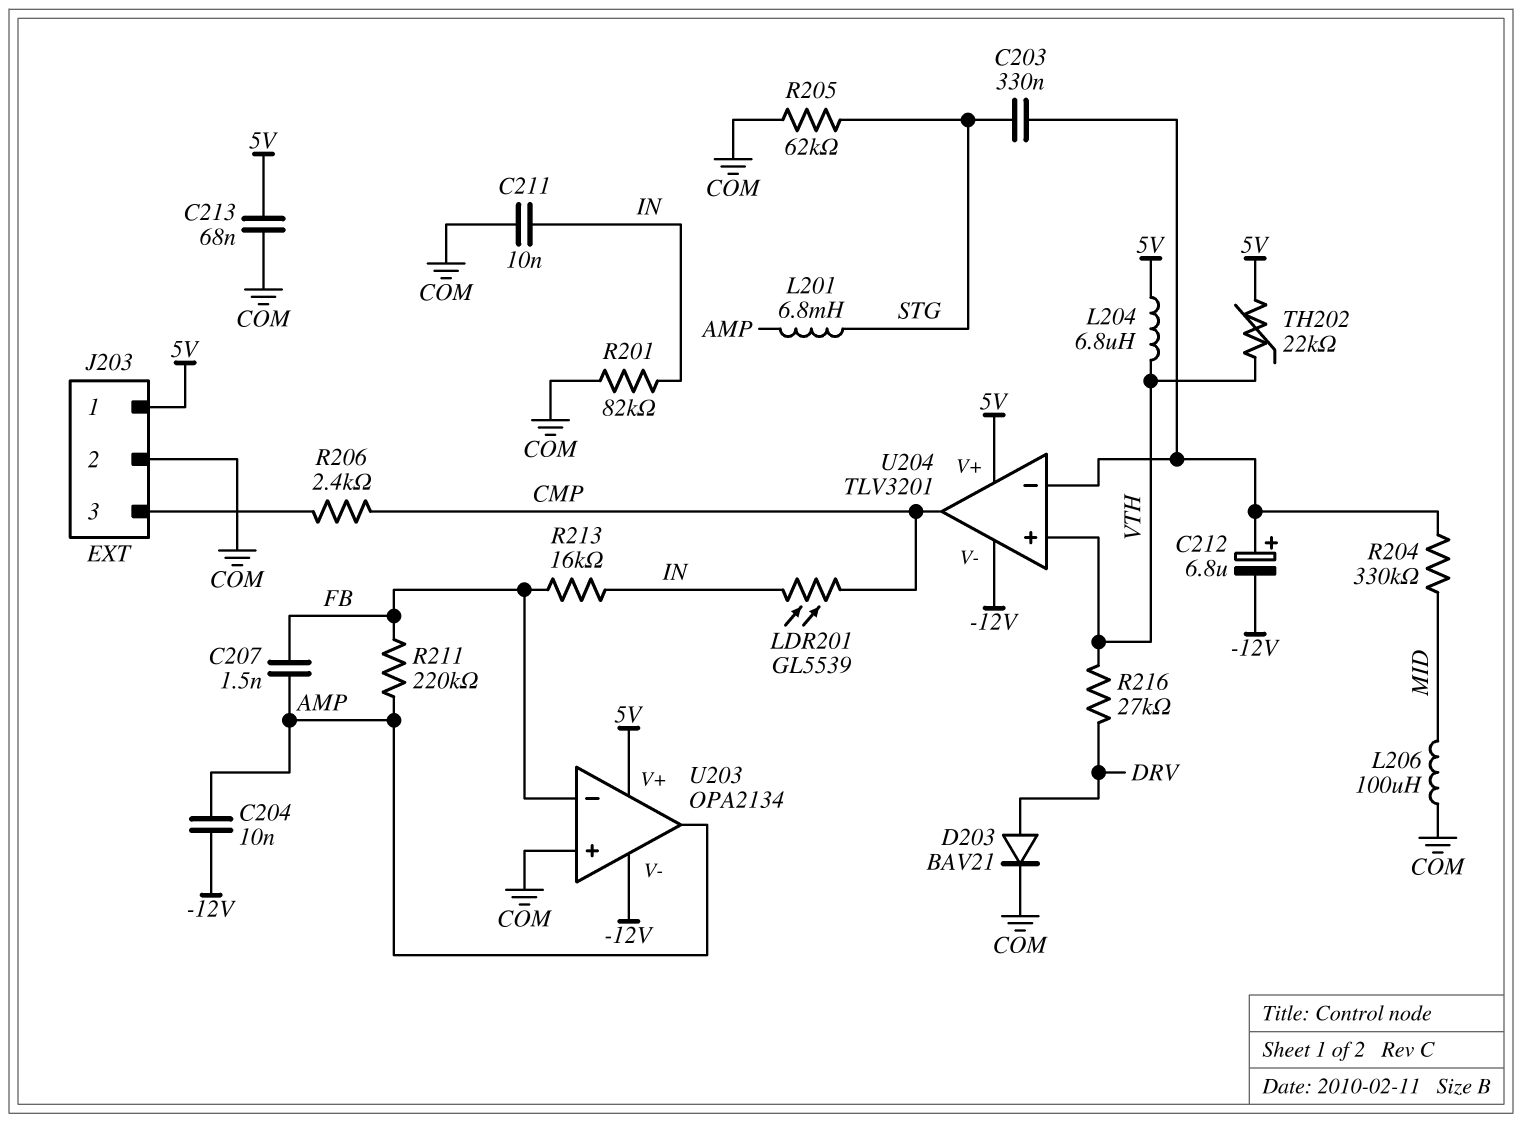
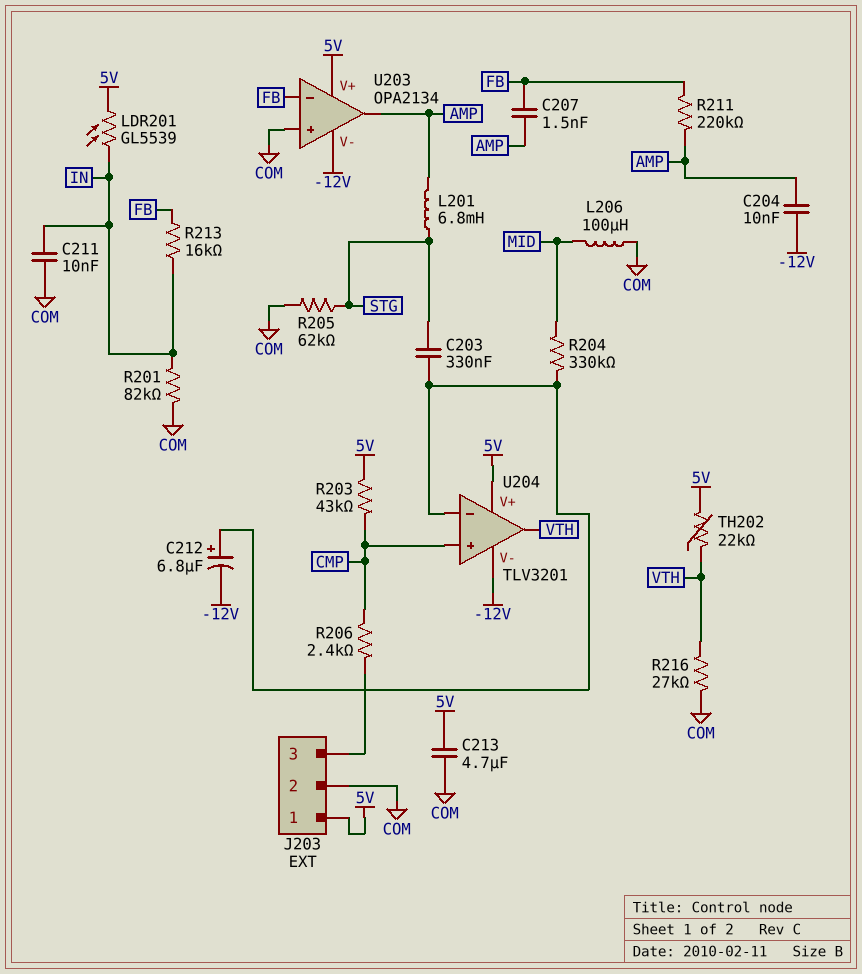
C213: 68nF (5V, COM) -> 4.7uF (5V, COM)
D203: diode BAV21 (A DRV, K COM) -> none
L204: 6.8uH (5V, VTH) -> none
LDR201: GL5539 (CMP, IN) -> GL5539 (5V, IN)
R203: none -> 43k (5V, CMP)
R216: 27k (DRV, VTH) -> 27k (COM, VTH)
U204 pin in+: VTH -> CMP
U204 pin out: CMP -> VTH

